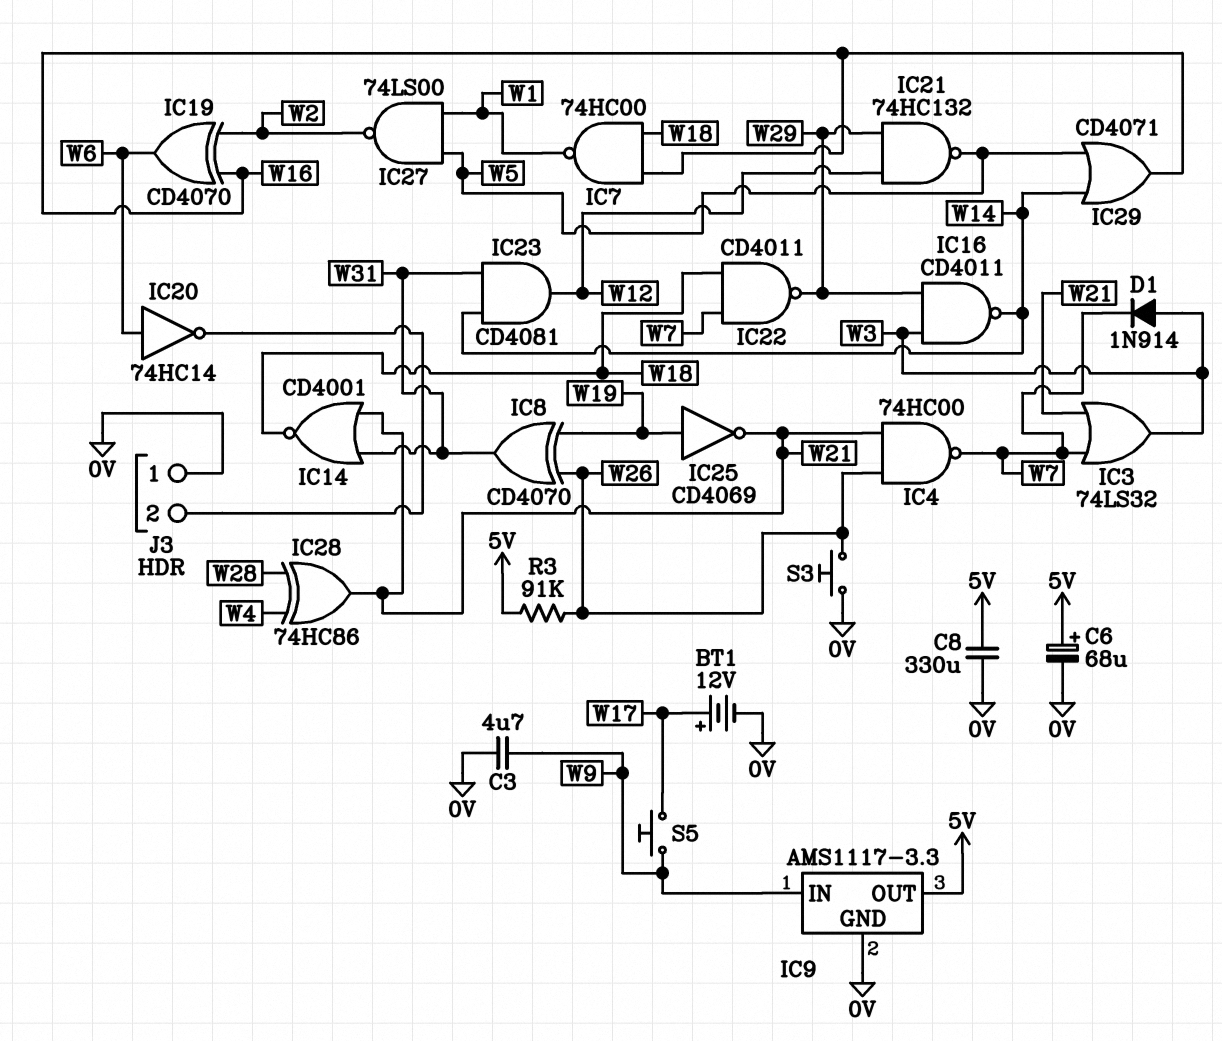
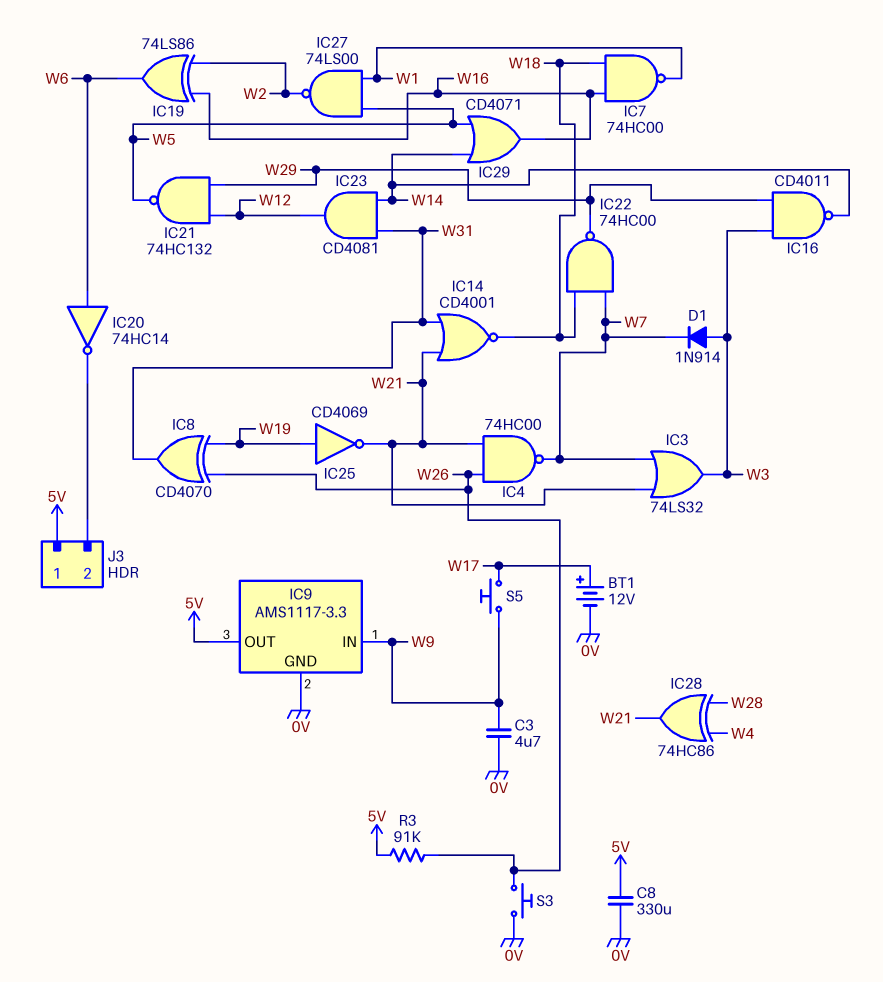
C6: 68uF (plus 5V, minus 0V) -> none
IC19: XOR CD4070 (in W2, in W16, out W6) -> XOR 74LS86 (in W2, in W16, out W6)
IC22: NAND CD4011 (in W7, in W18, out W29) -> NAND 74HC00 (in W7, in W18, out W29)
J3 pin 1: 0V -> 5V

